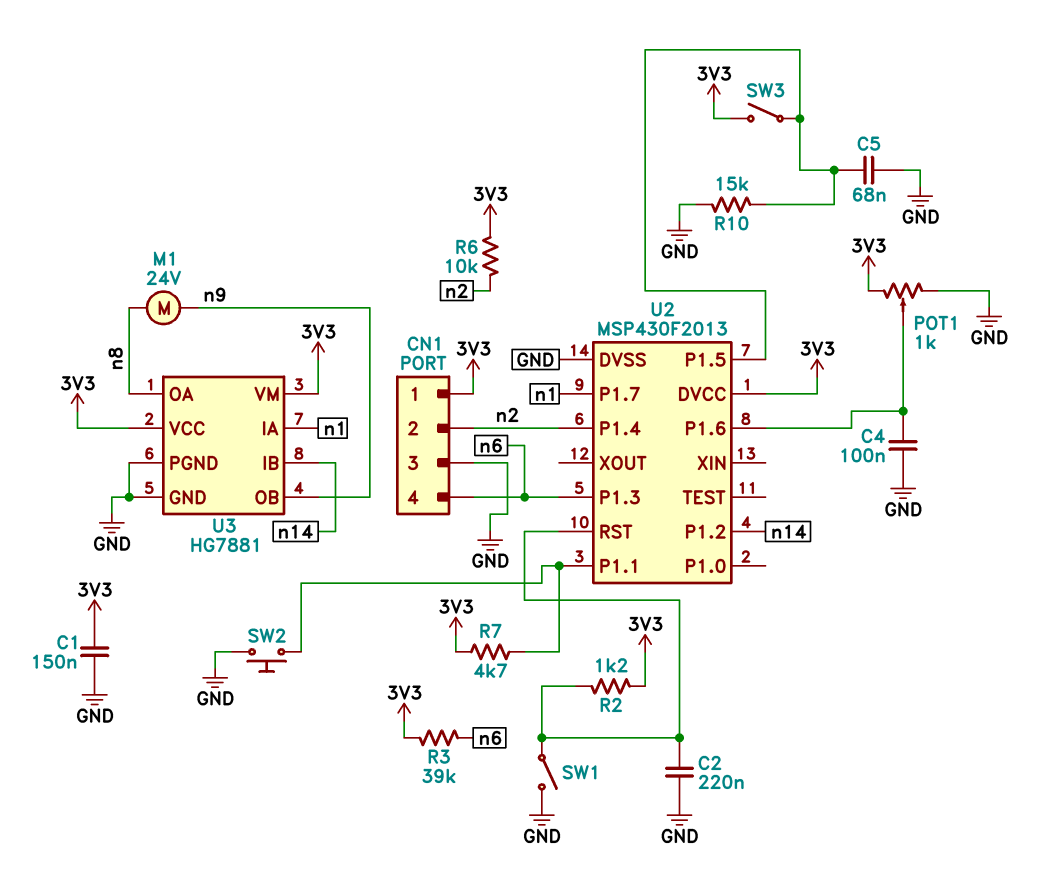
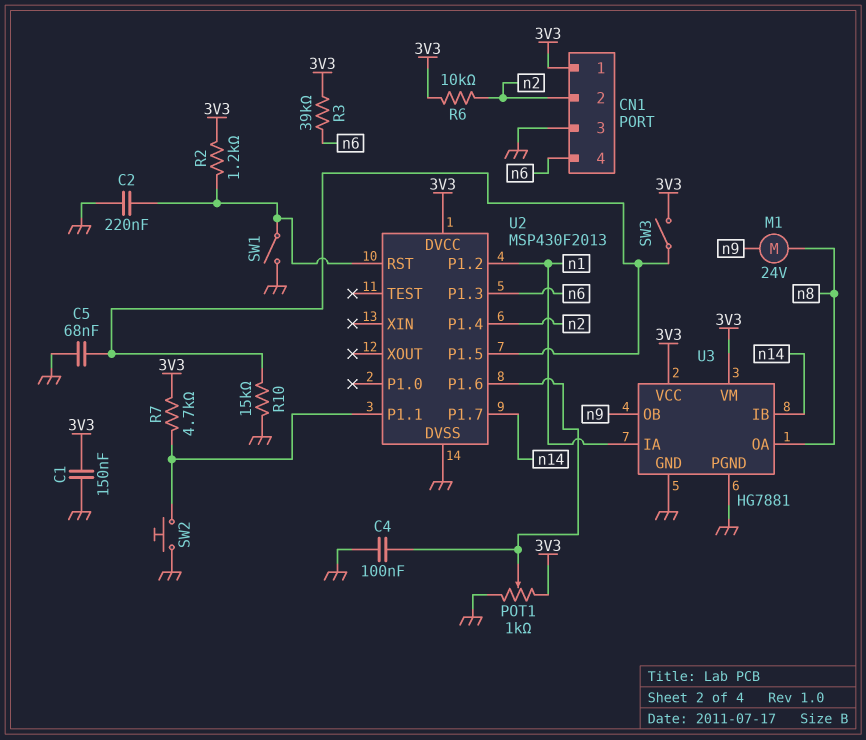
U2 pin P1.2: n14 -> n1
U2 pin P1.7: n1 -> n14

